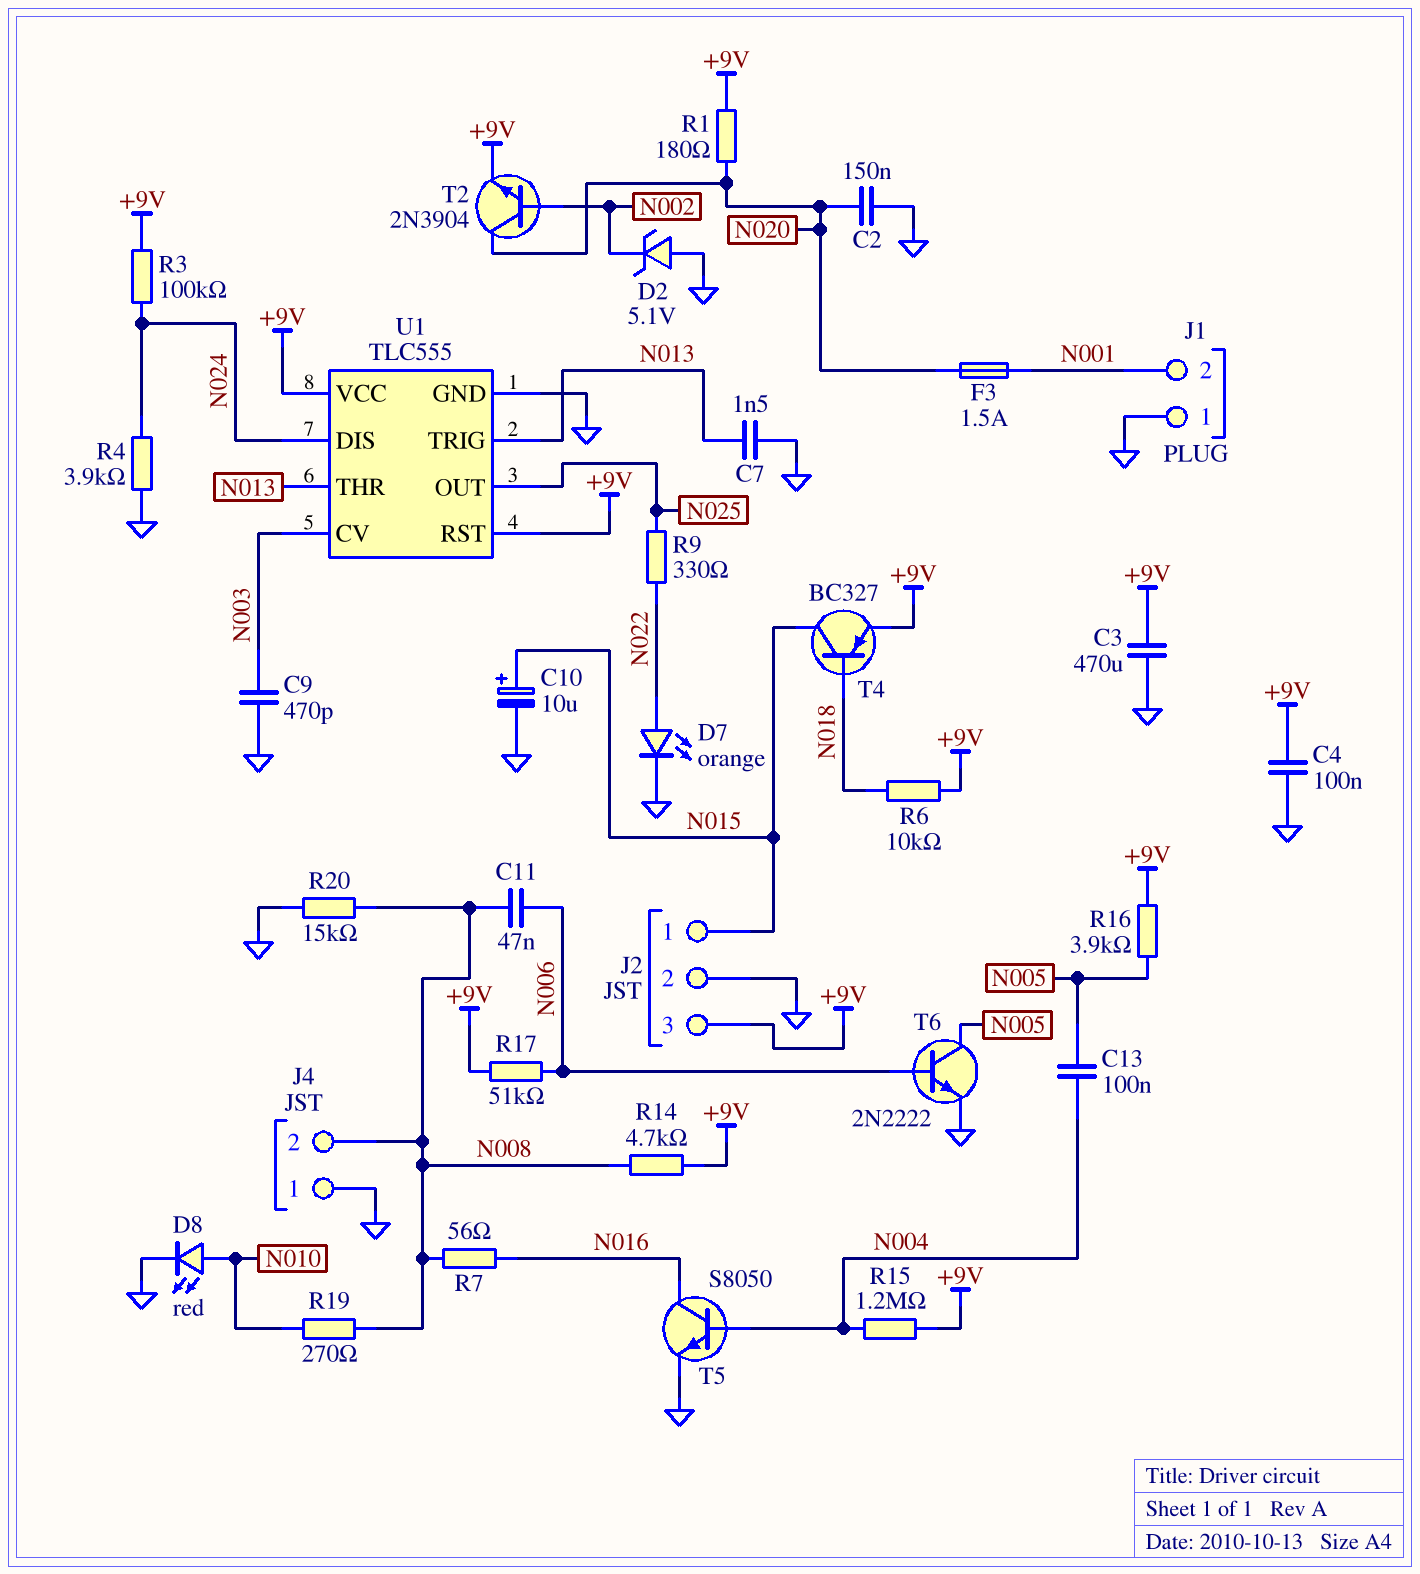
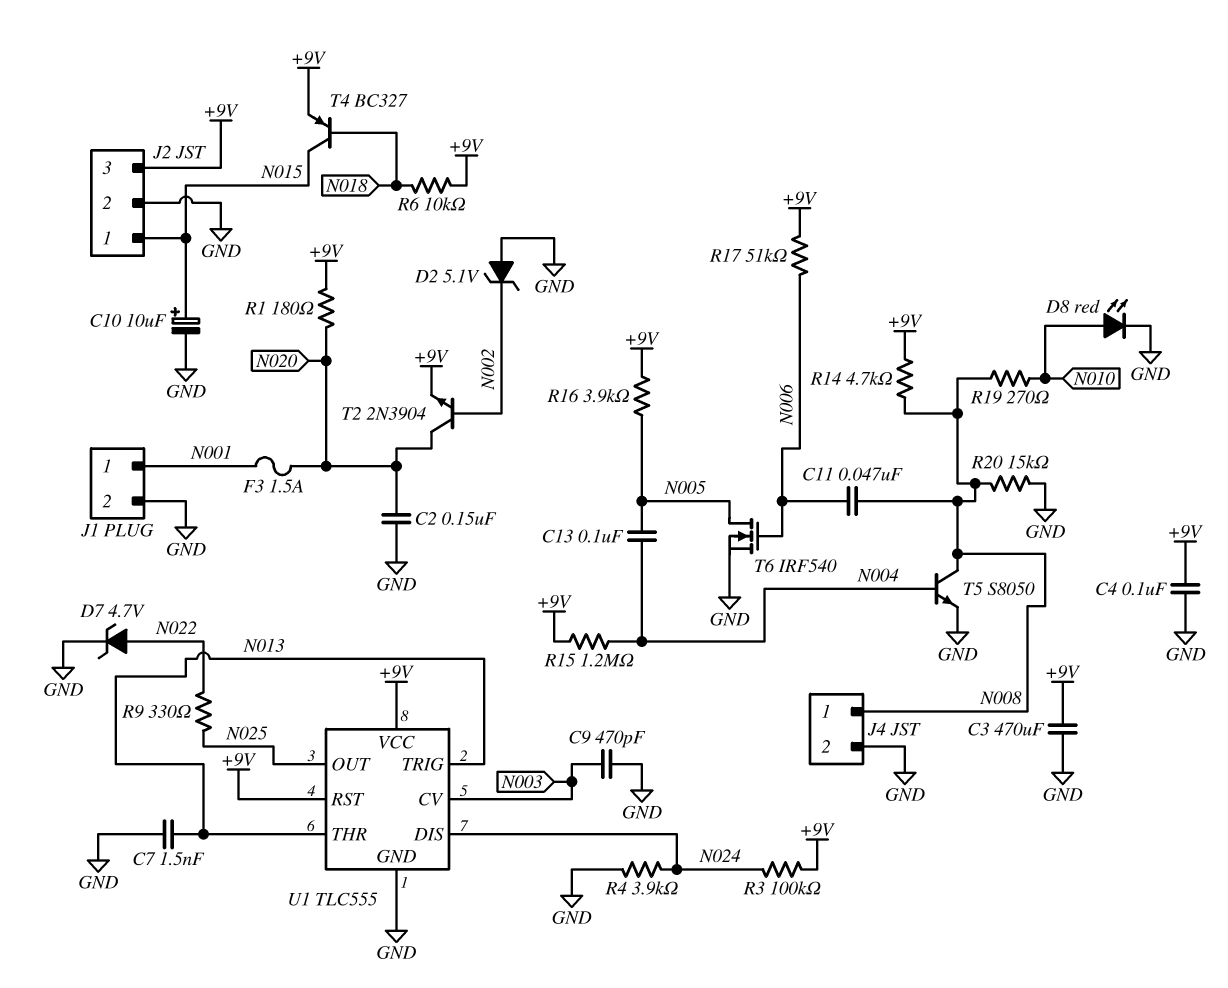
D7: LED orange (A N022, K GND) -> zener 4.7V (A N022, K GND)
J1 pin 1: GND -> N001
J1 pin 2: N001 -> GND
J4 pin 1: GND -> N008
J4 pin 2: N008 -> GND
R7: 56 (N008, N016) -> none
T5: NPN S8050 (B N004, C N016, E GND) -> NPN S8050 (B N004, C N008, E GND)
T6: NPN 2N2222 (B N006, C N005, E GND) -> NMOS IRF540 (G N006, D N005, S GND)

